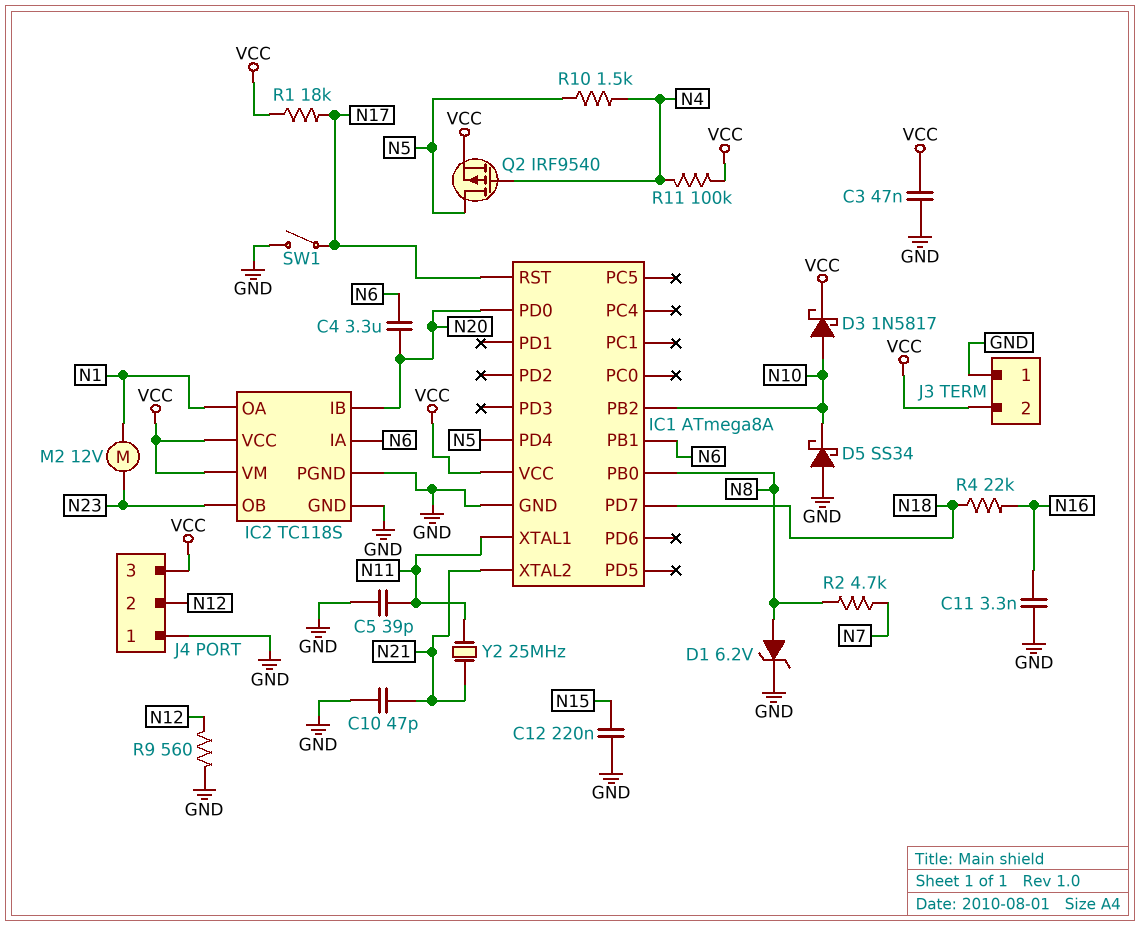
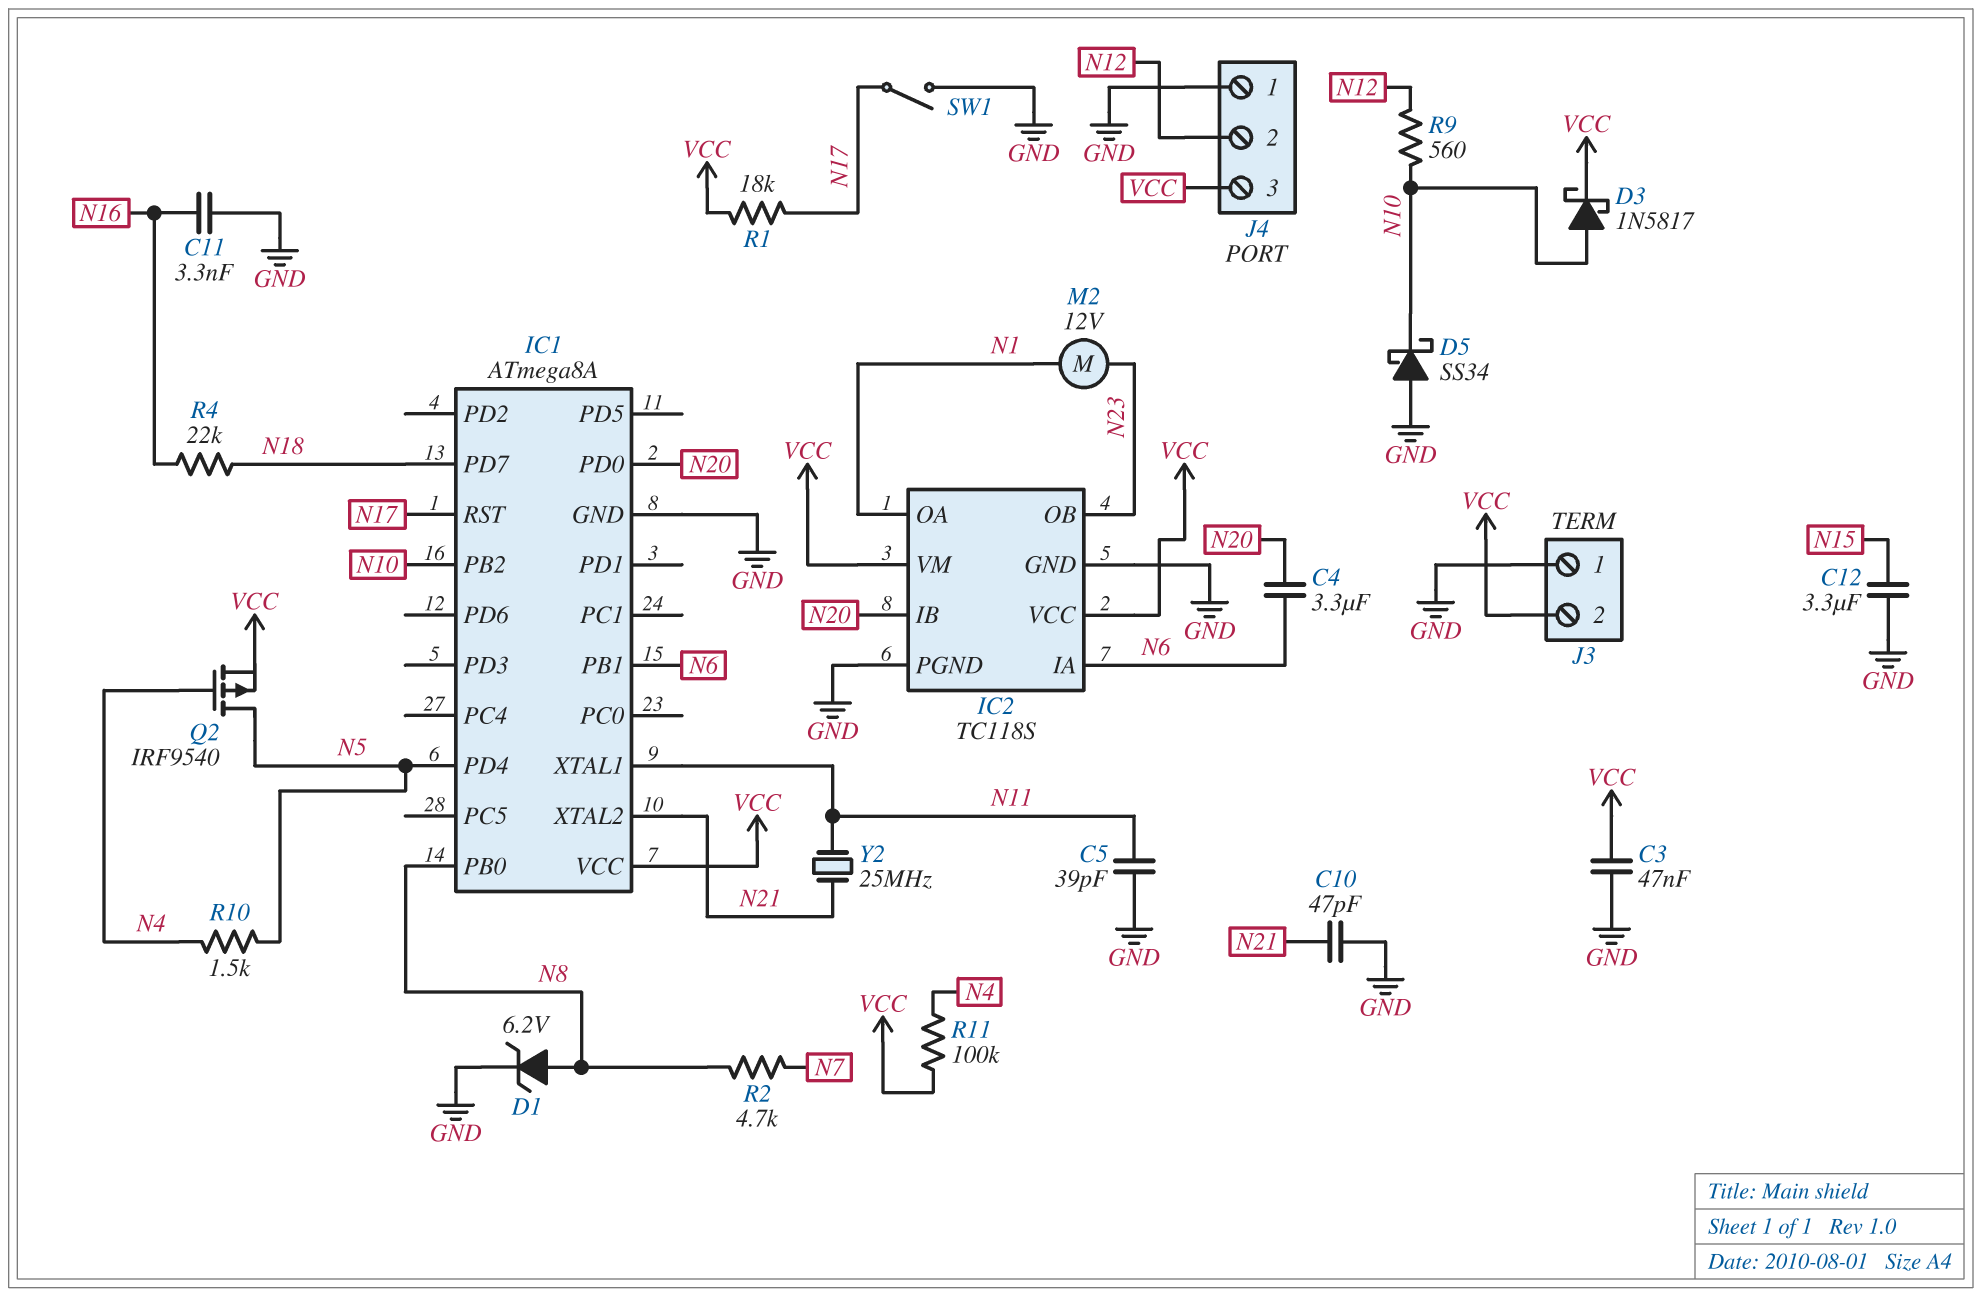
C12: 220nF (GND, N15) -> 3.3uF (GND, N15)
R9: 560 (GND, N12) -> 560 (N10, N12)

